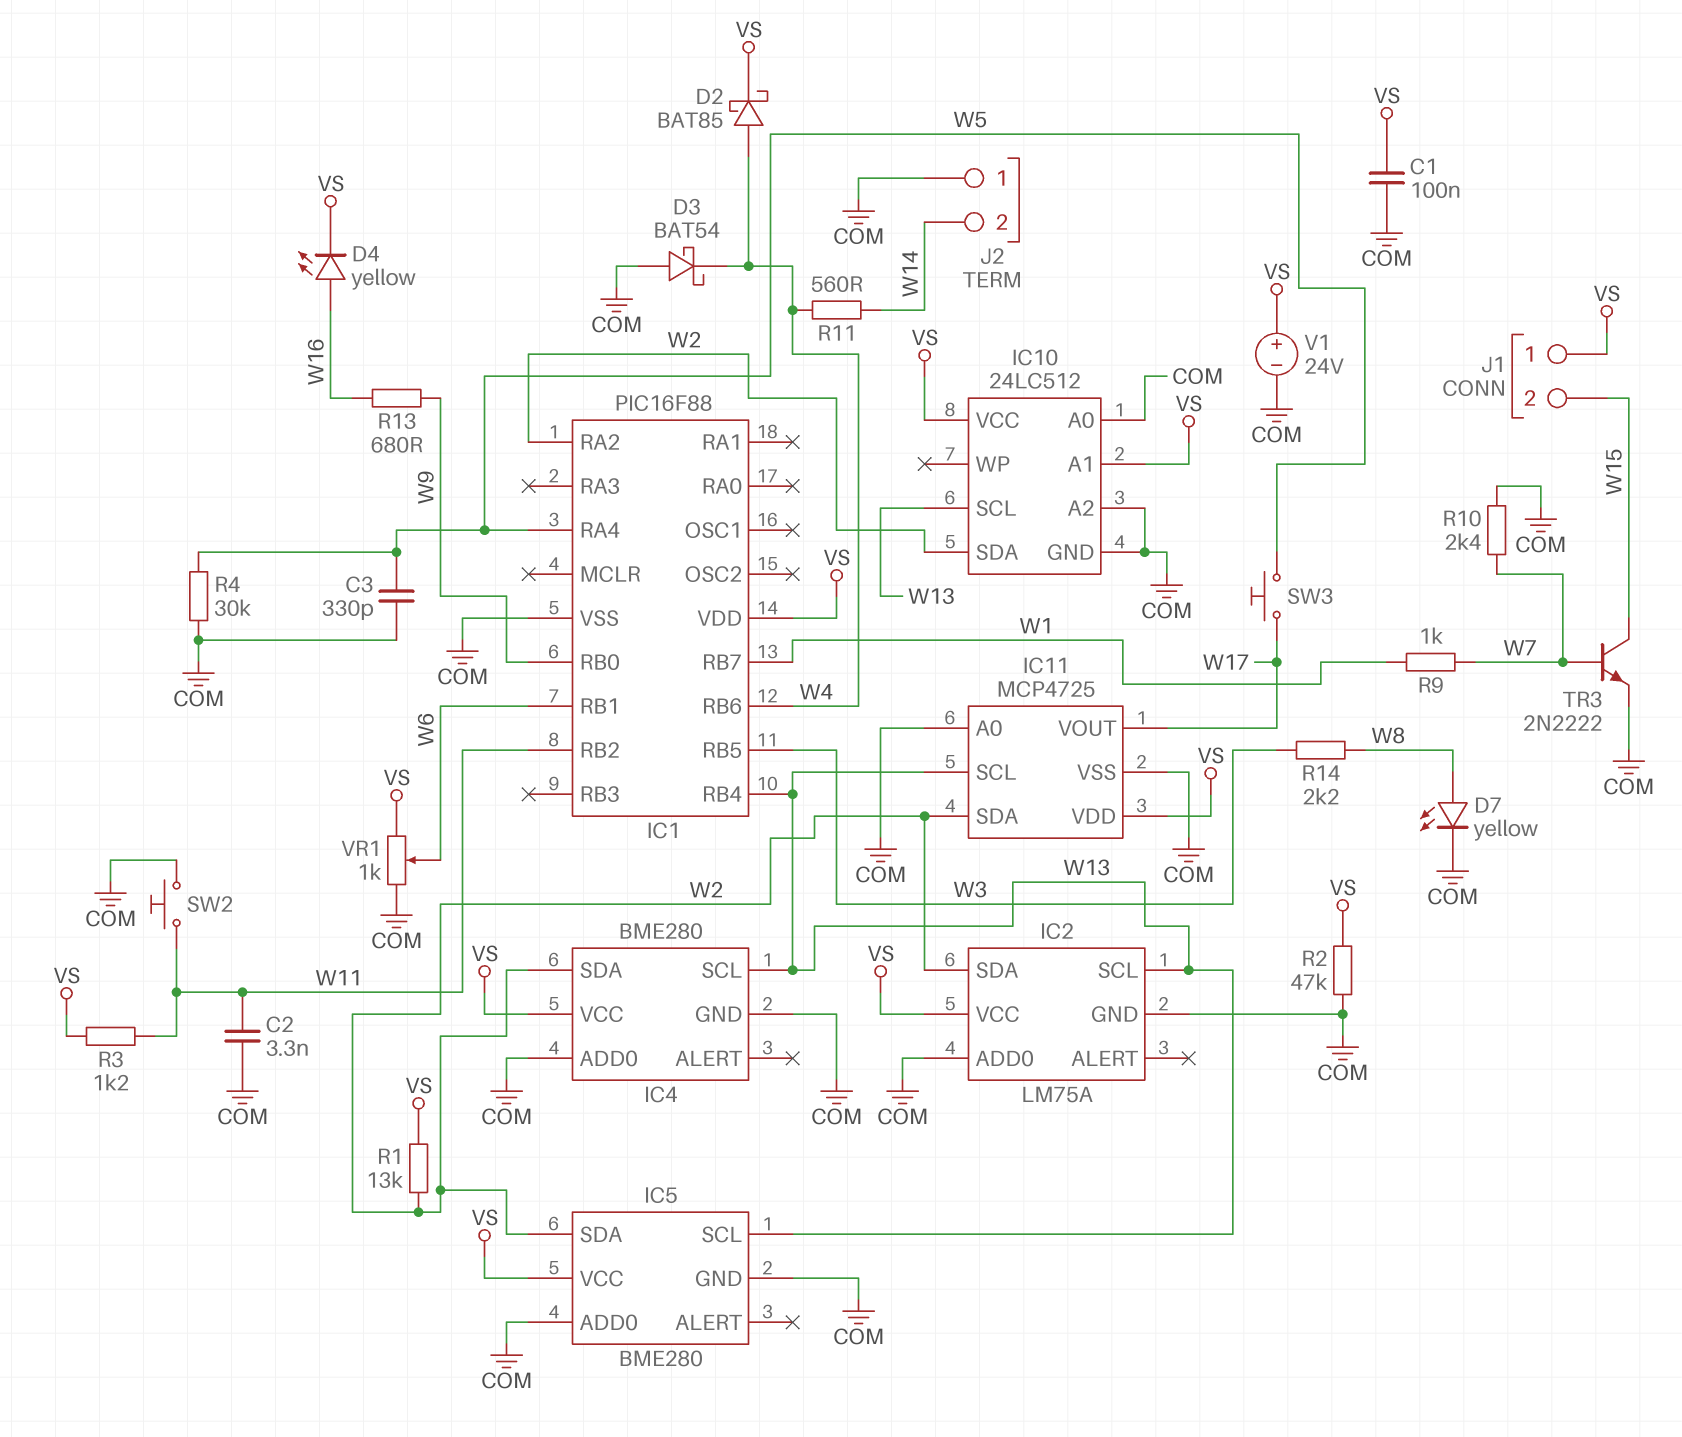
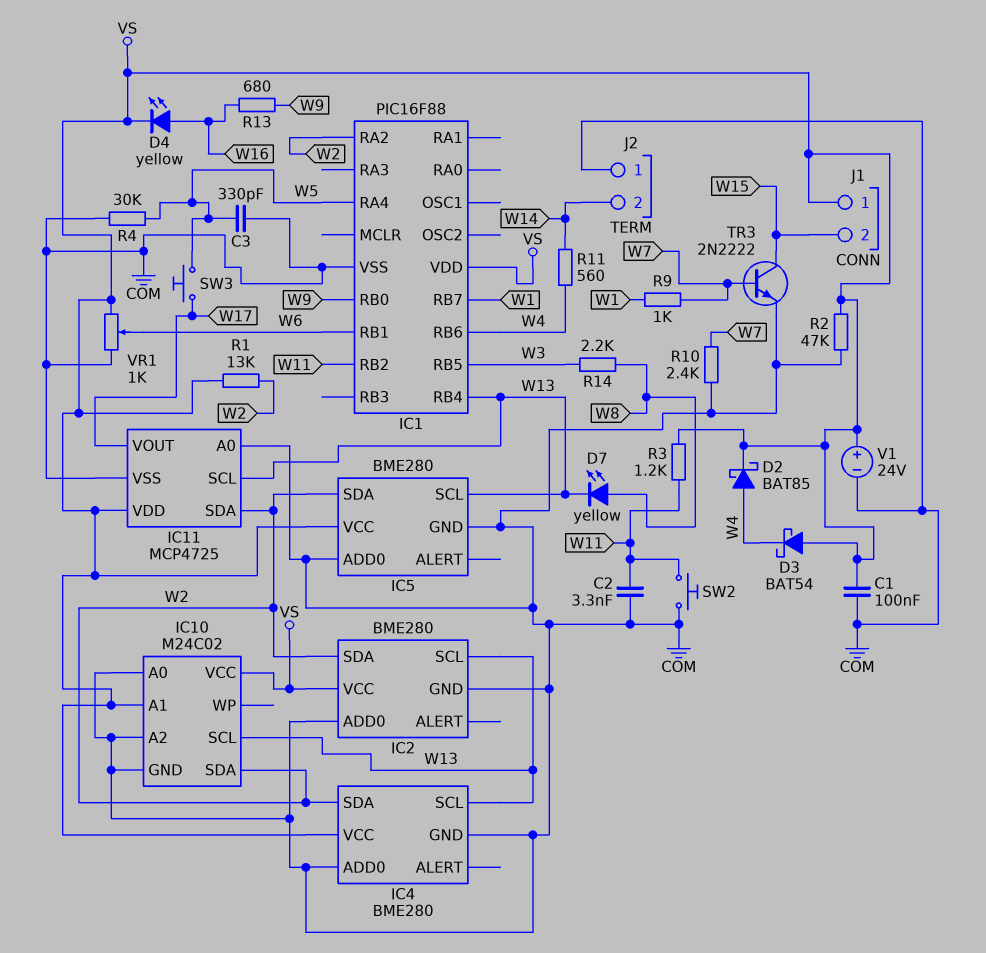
D3: schottky BAT54 (A COM, K W4) -> schottky BAT54 (A VS, K W4)
D7: LED yellow (A W8, K COM) -> LED yellow (A W8, K W13)
IC2: LM75A -> BME280
IC10: 24LC512 -> M24C02

